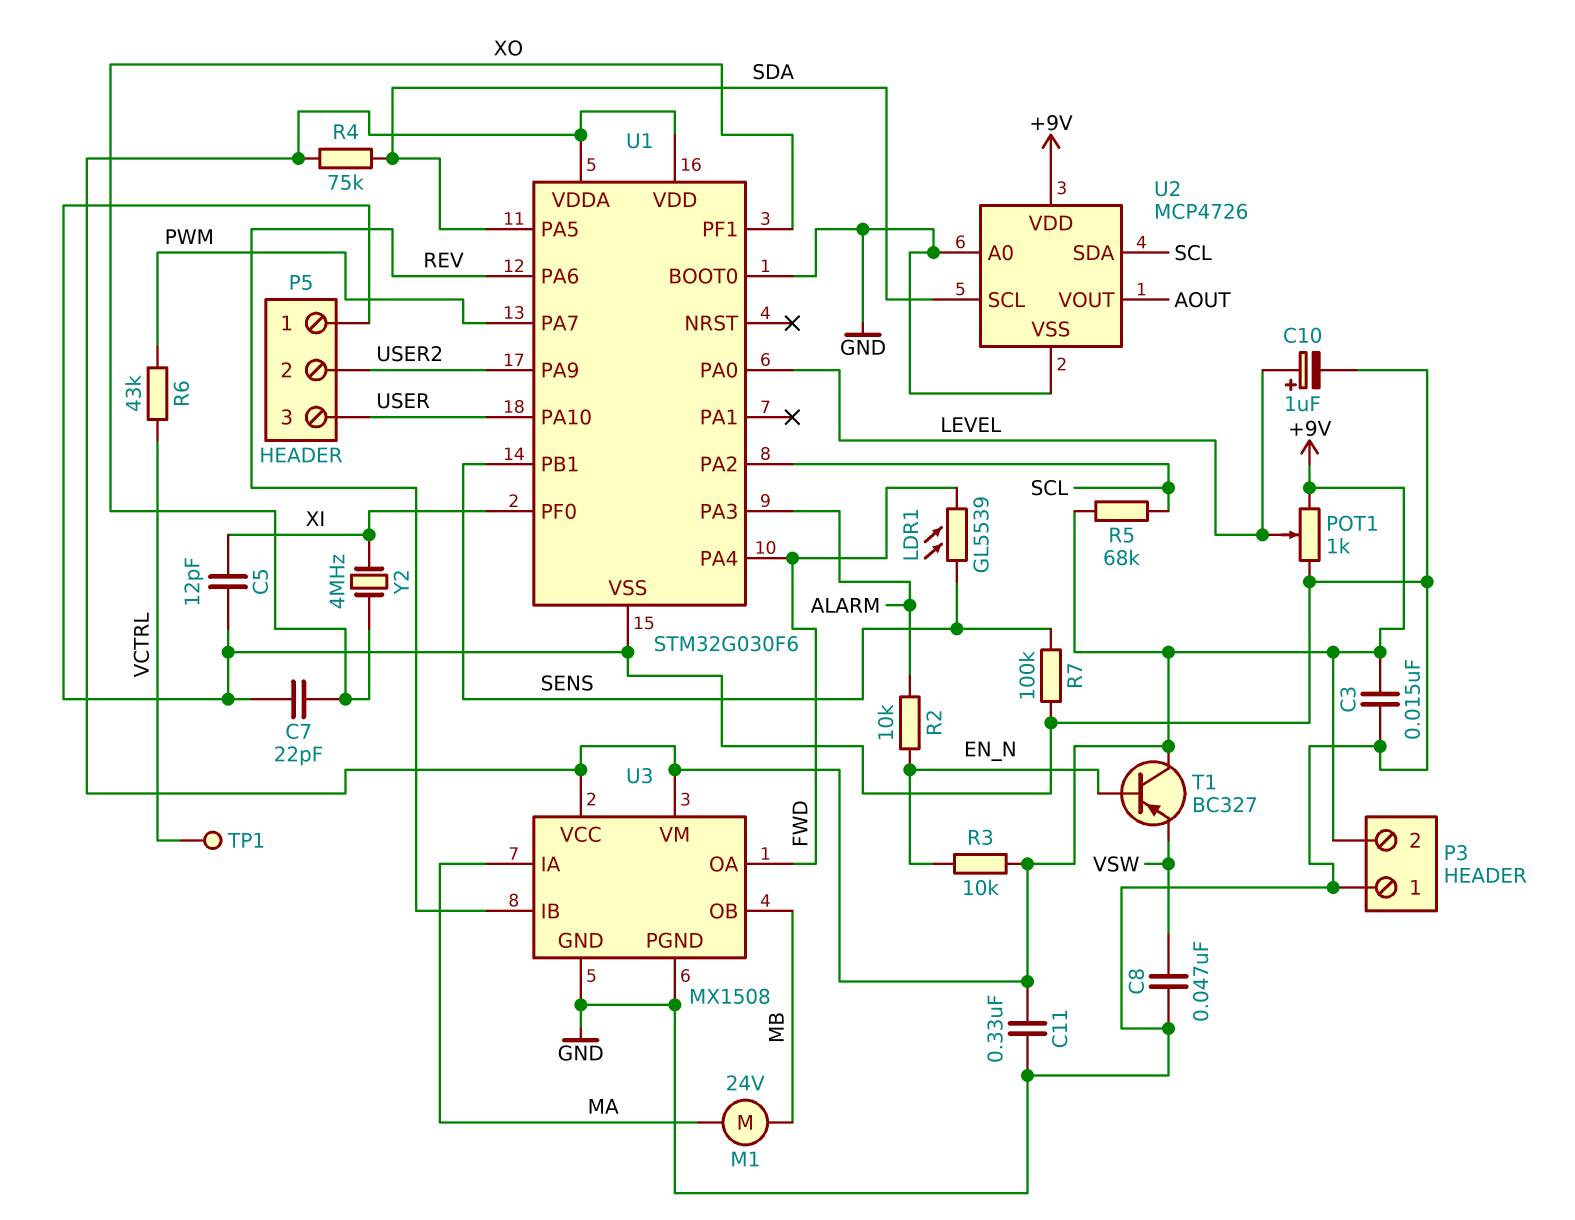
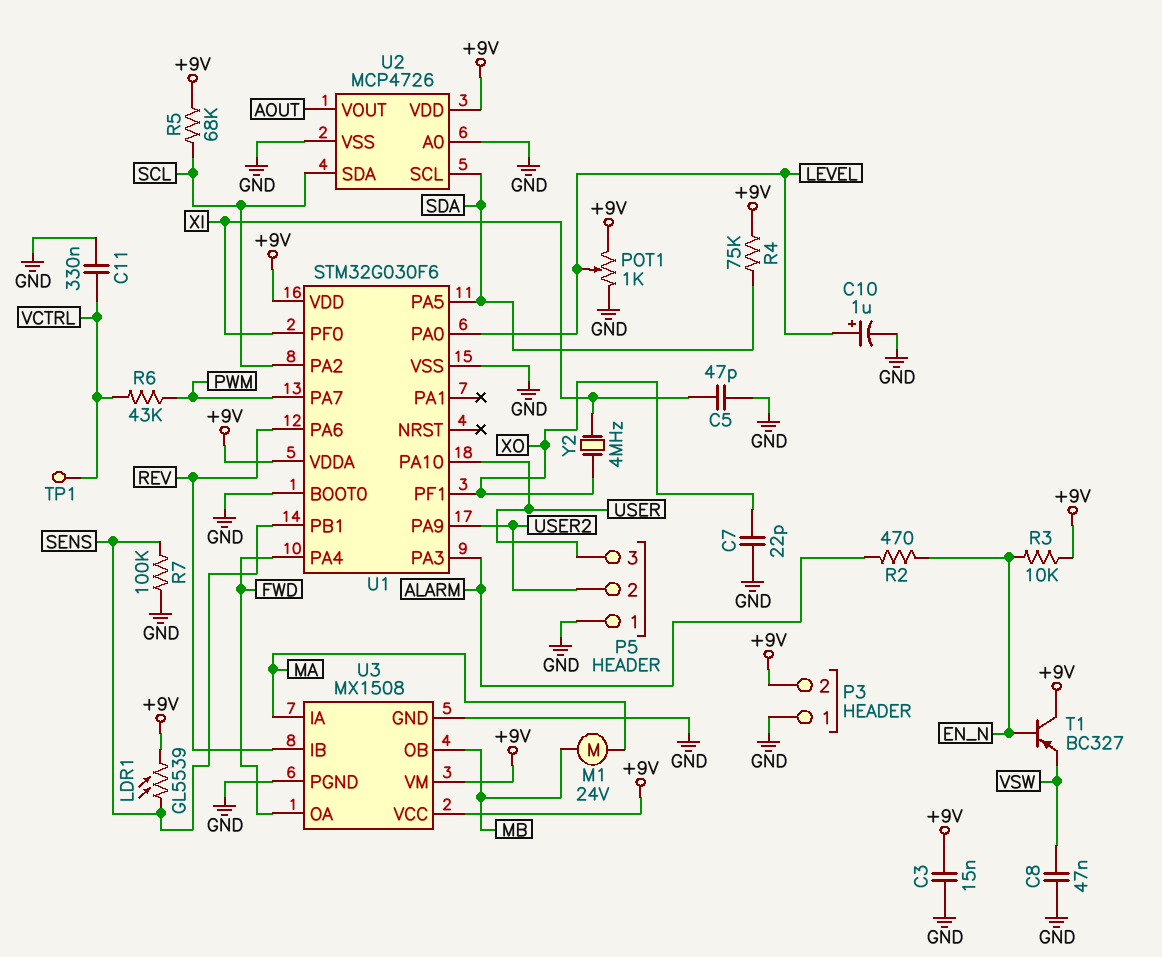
C5: 12pF (GND, XI) -> 47pF (GND, XI)
C11: 330nF (+9V, GND) -> 330nF (GND, VCTRL)
LDR1: GL5539 (FWD, SENS) -> GL5539 (+9V, SENS)
R2: 10k (ALARM, EN_N) -> 470 (ALARM, EN_N)

